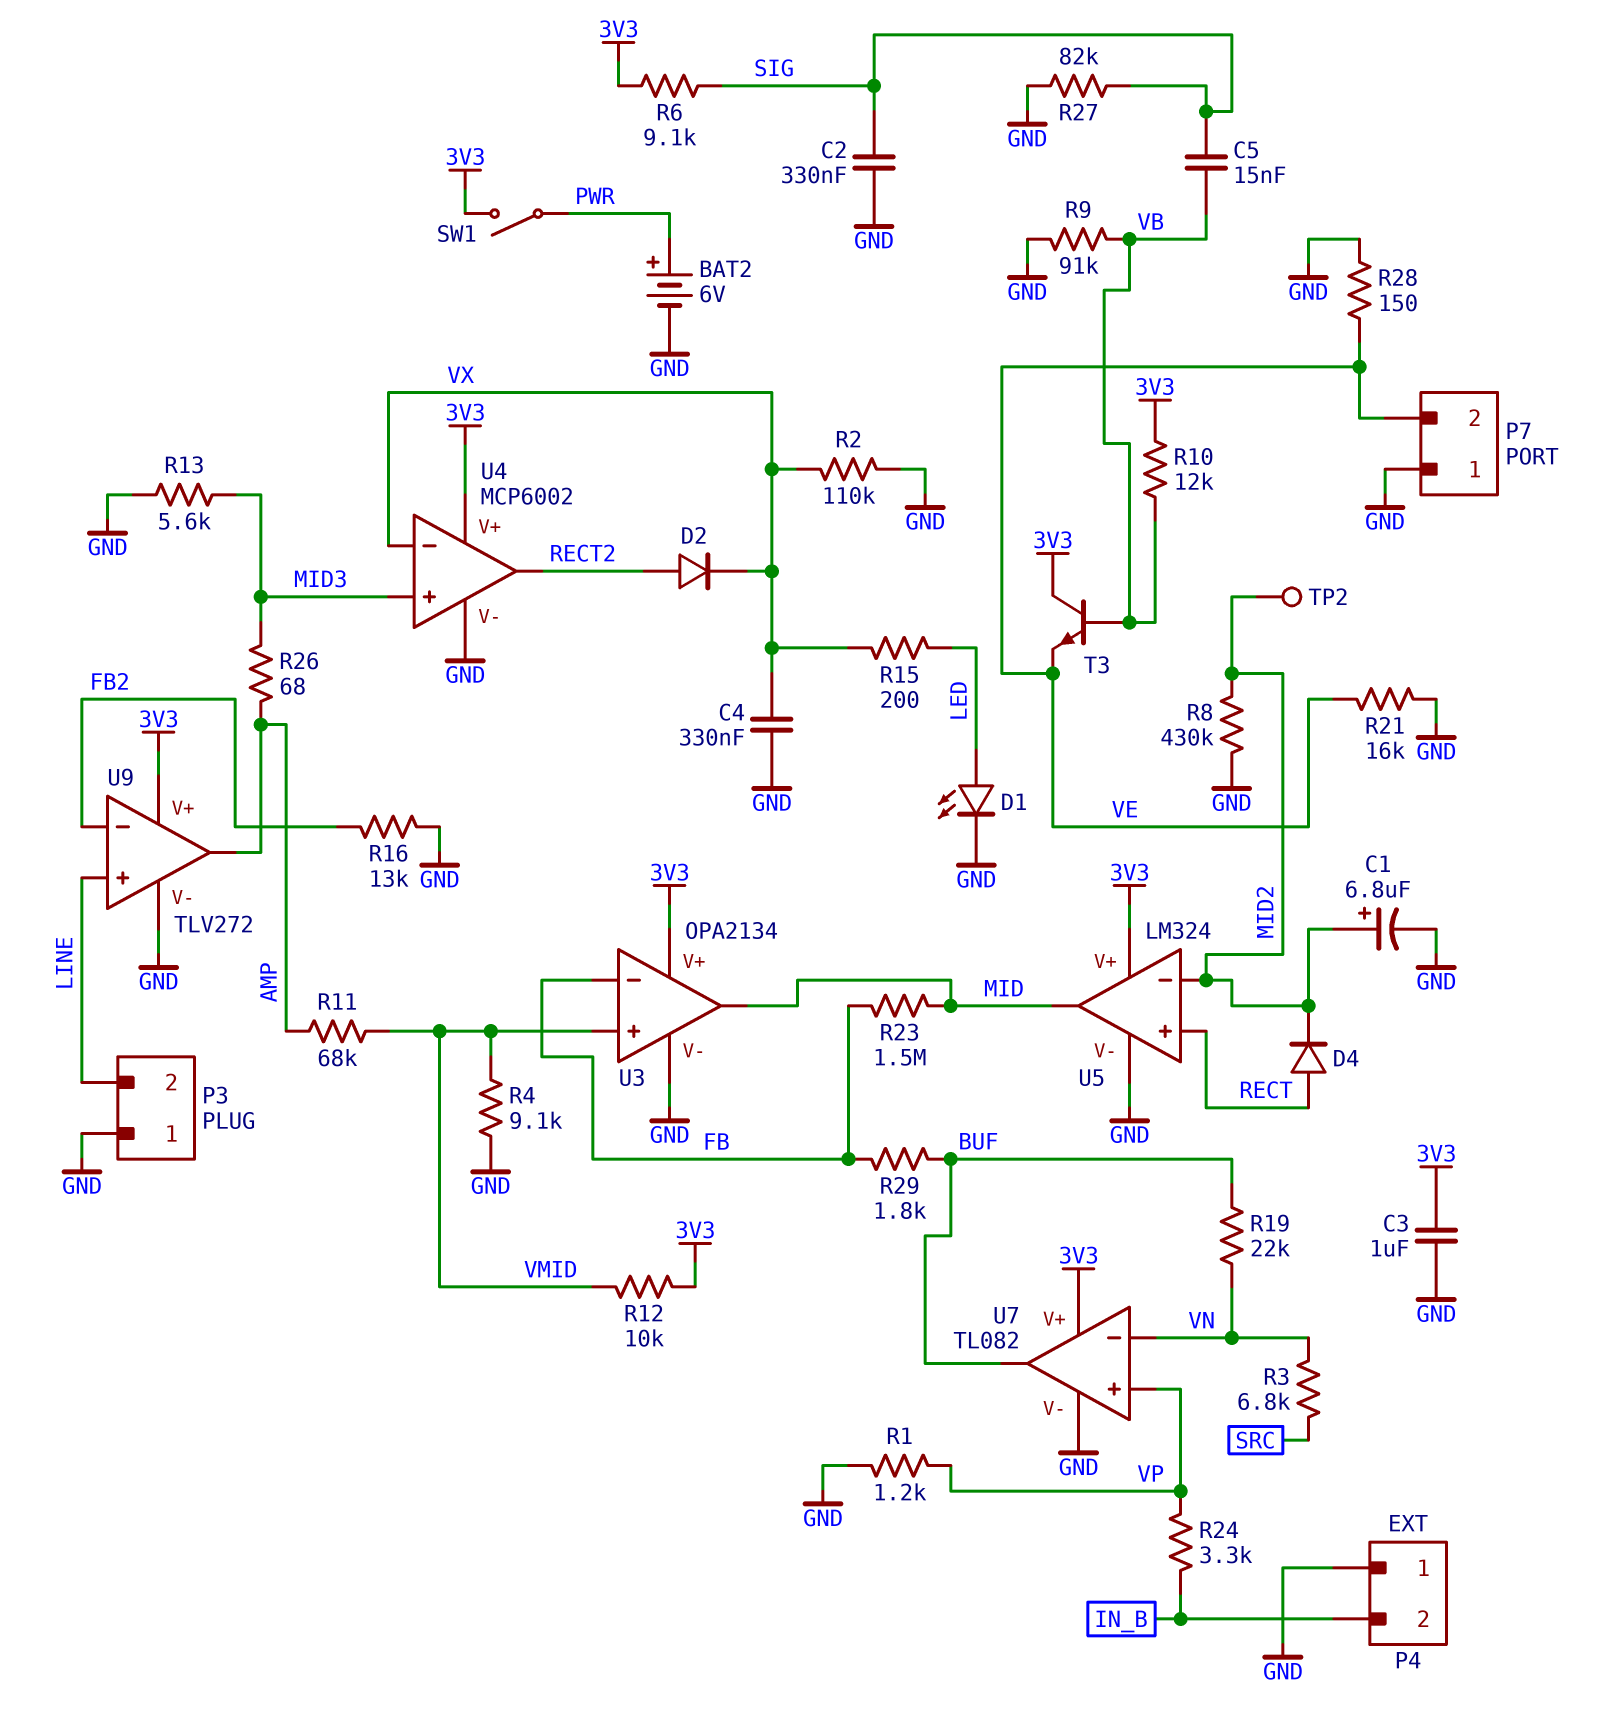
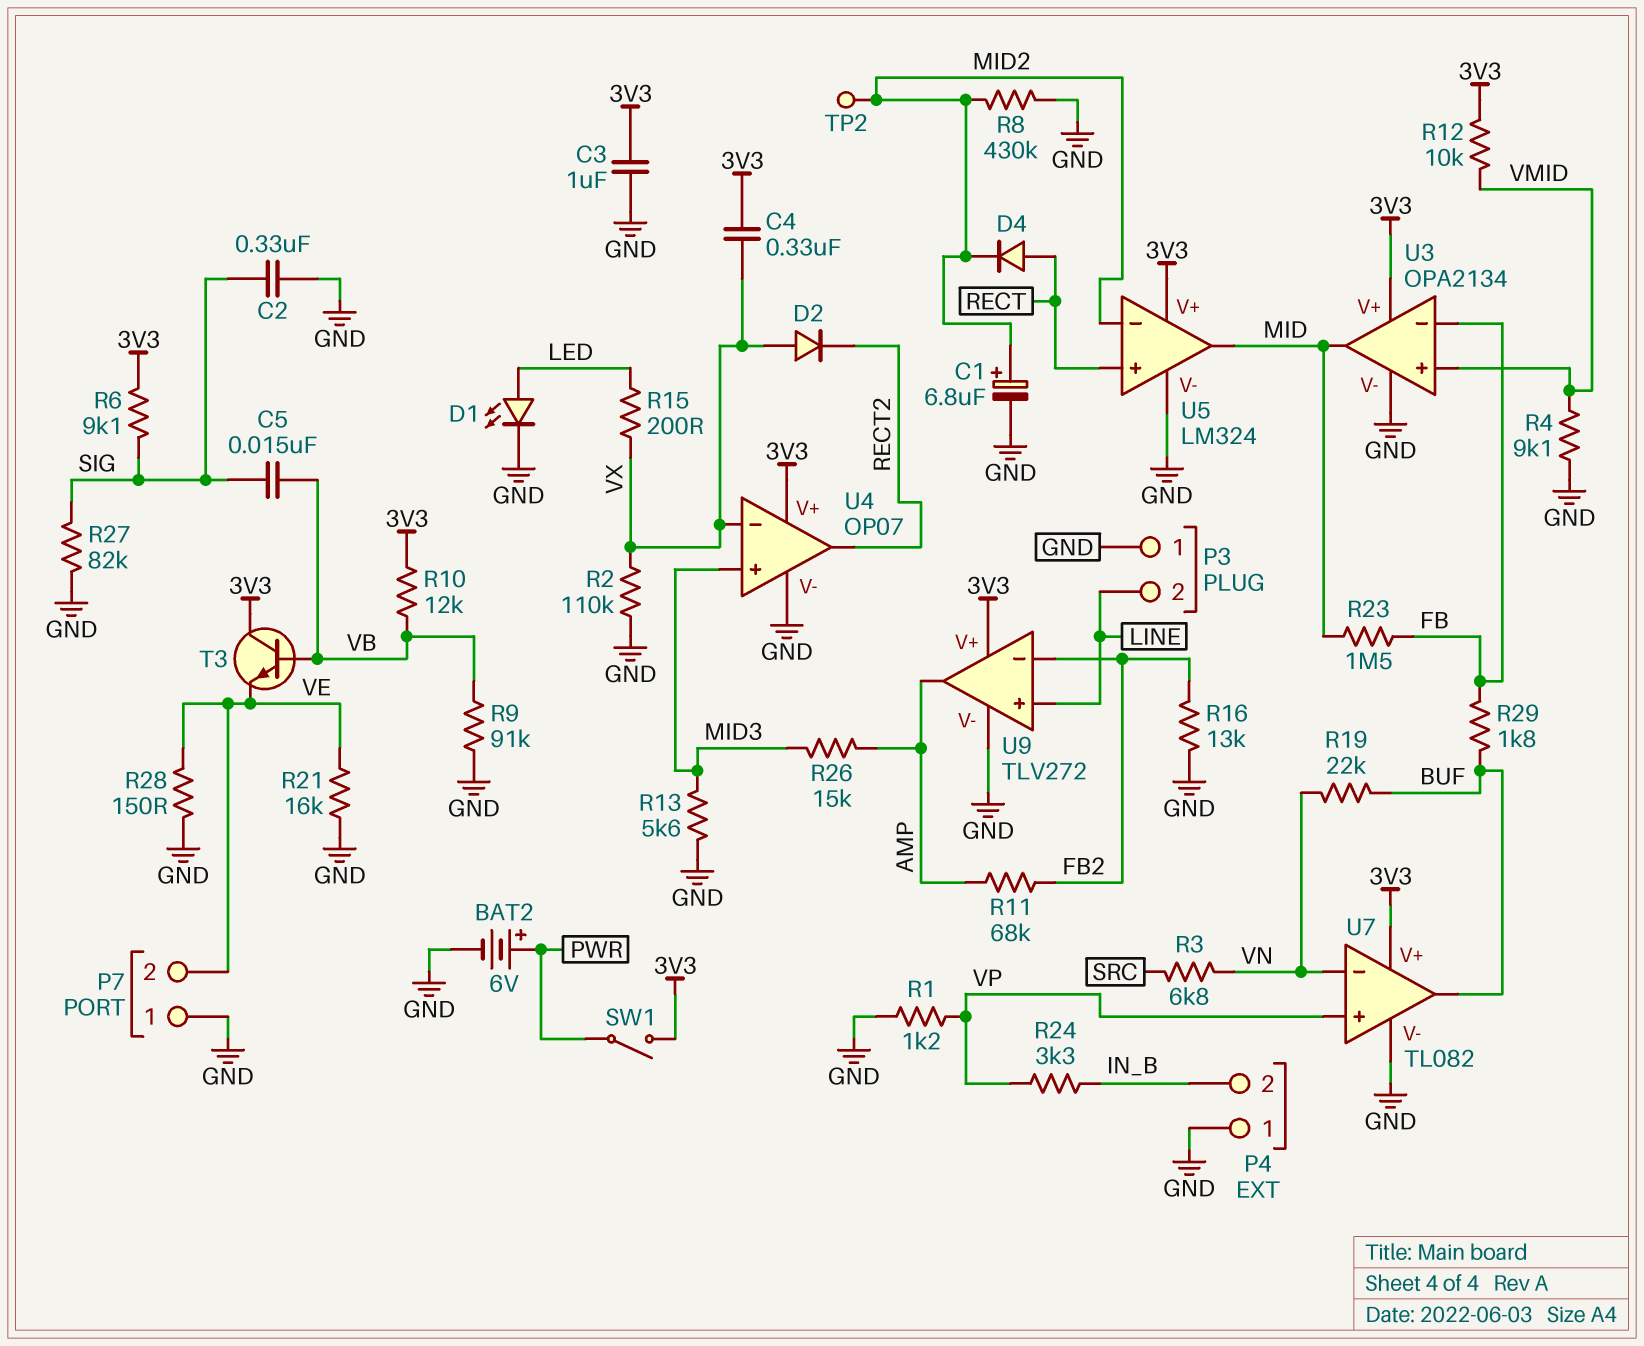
C4: 330nF (GND, VX) -> 330nF (3V3, VX)
D2: diode (A RECT2, K VX) -> diode (A VX, K RECT2)
R11: 68k (AMP, VMID) -> 68k (AMP, FB2)
R26: 68 (AMP, MID3) -> 15k (AMP, MID3)
U4: MCP6002 -> OP07

